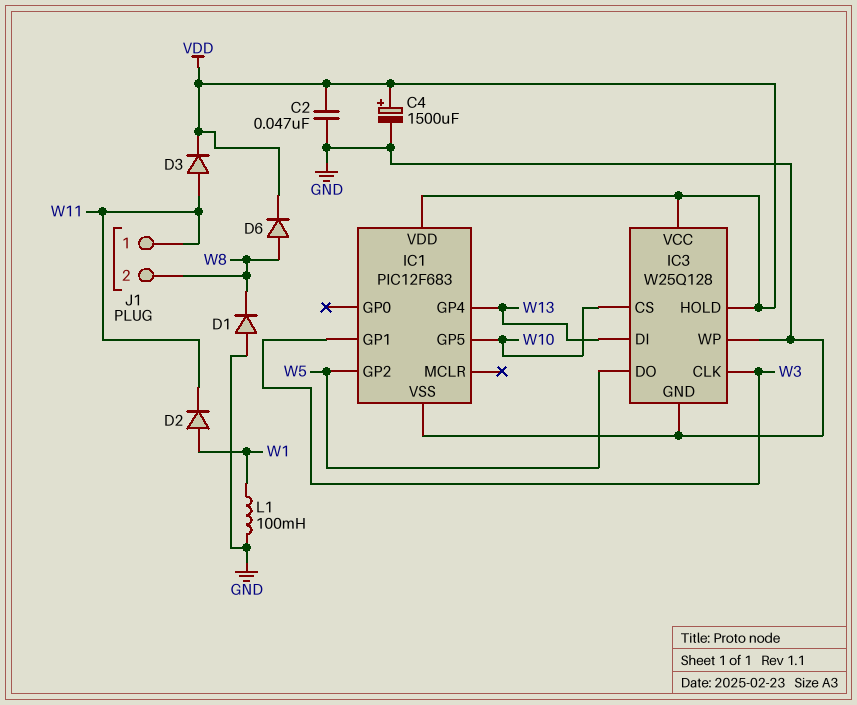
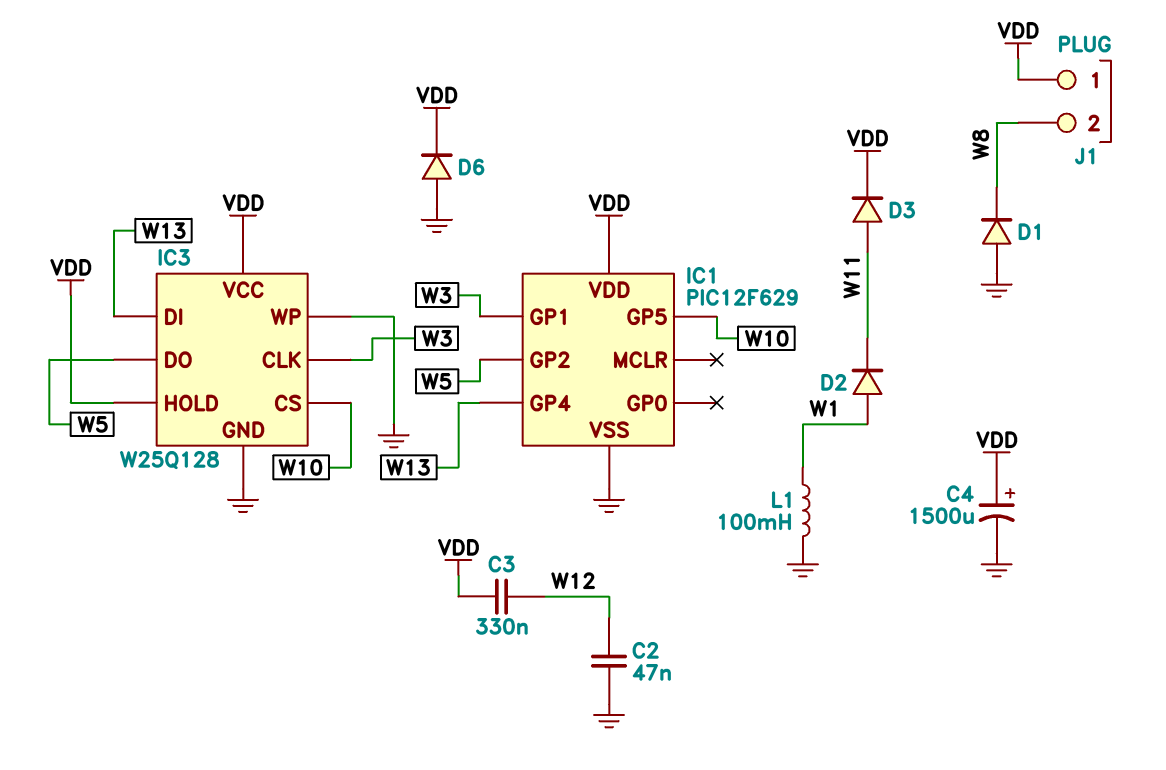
C2: 47nF (GND, VDD) -> 47nF (GND, W12)
C3: none -> 330nF (VDD, W12)
D6: diode (A W8, K VDD) -> diode (A GND, K VDD)
IC1: PIC12F683 -> PIC12F629
J1 pin 1: W11 -> VDD

